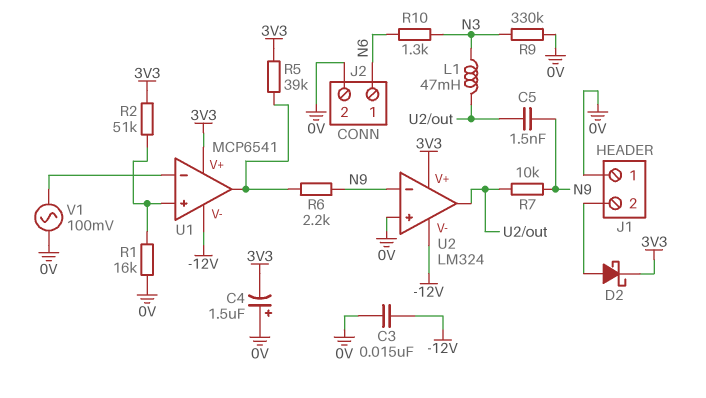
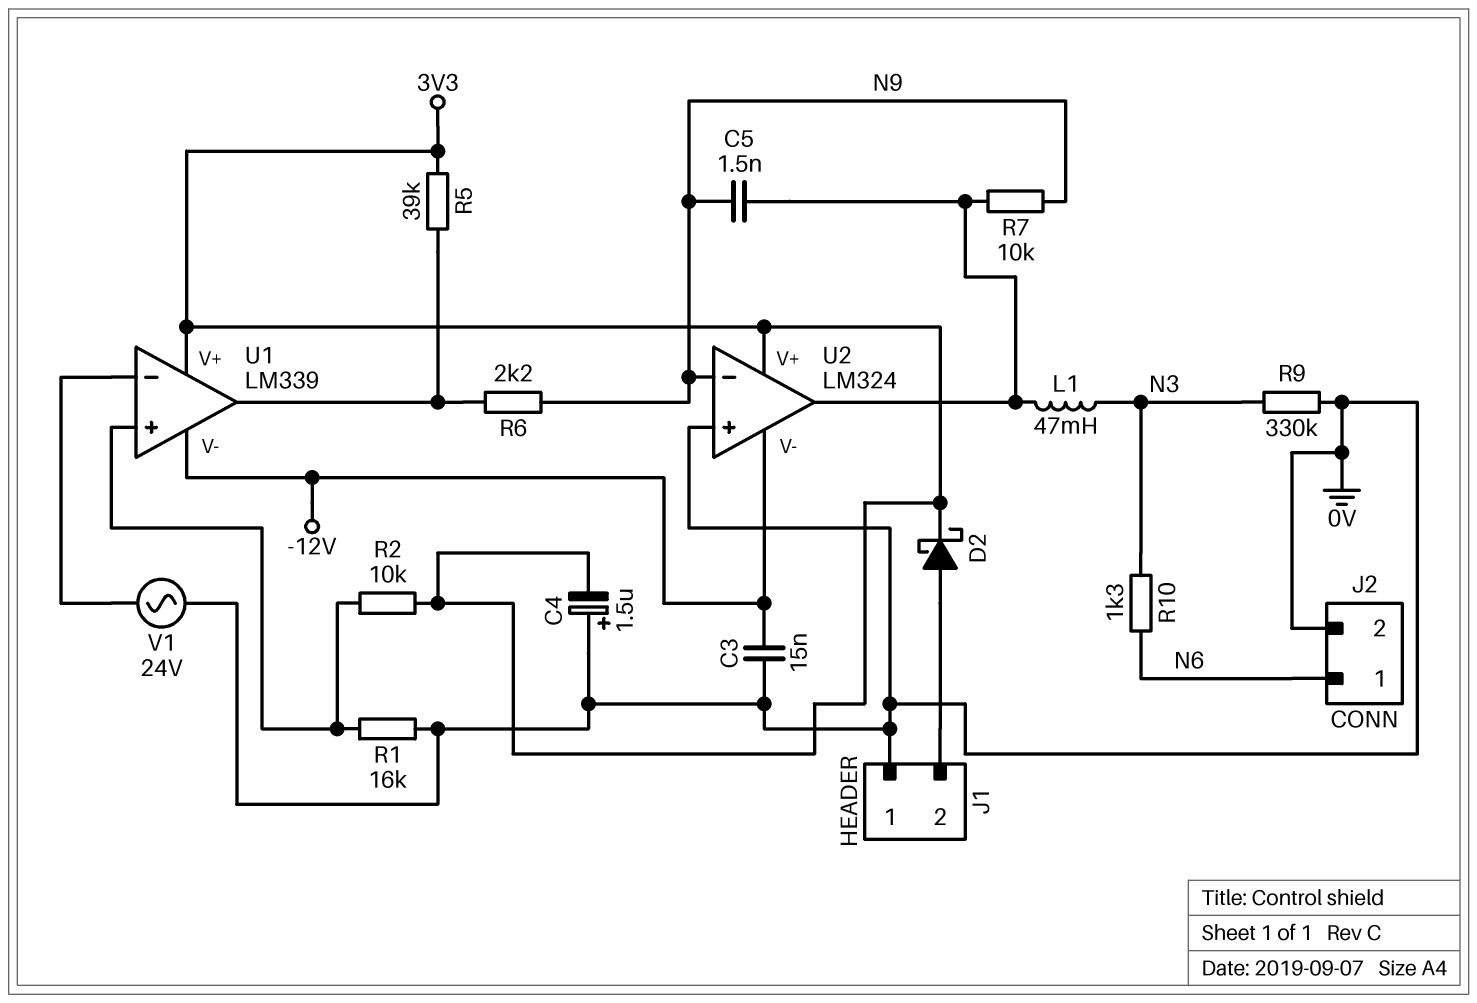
R2: 51k (3V3, U1/in+) -> 10k (3V3, U1/in+)
U1: MCP6541 -> LM339
V1: AC 100mV (0V, U1/in-) -> AC 24V (0V, U1/in-)

